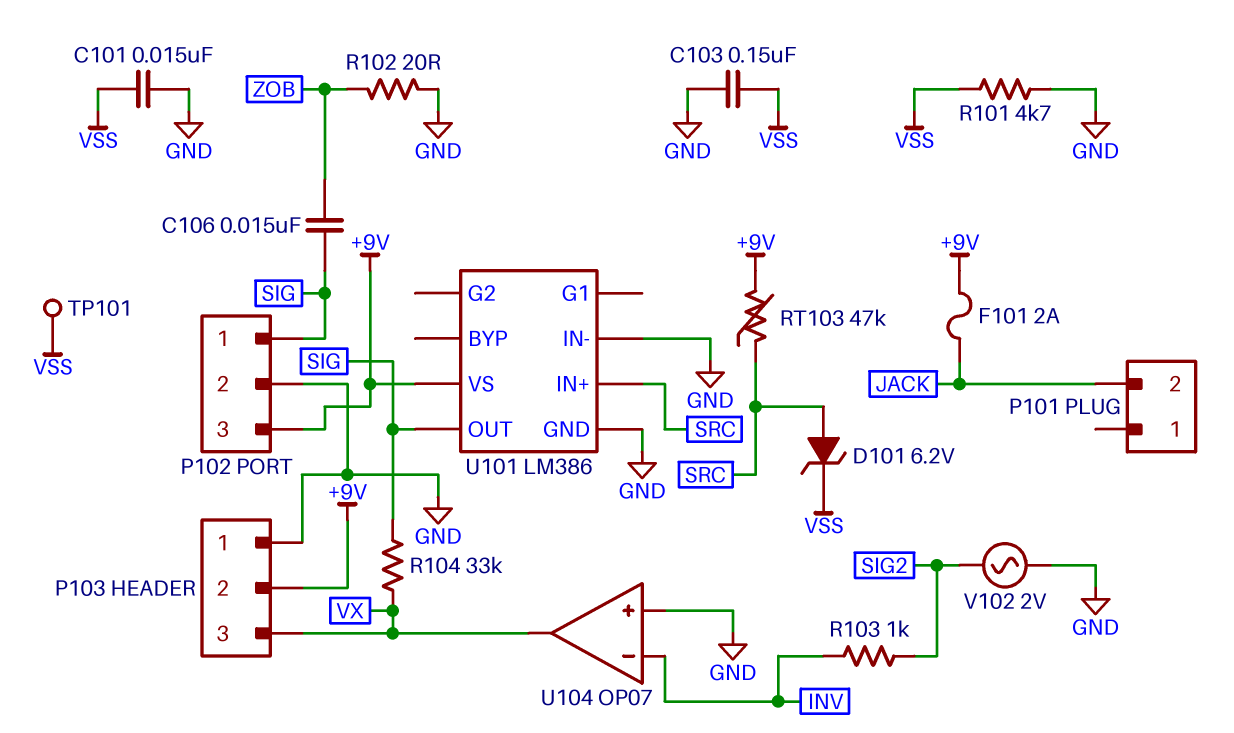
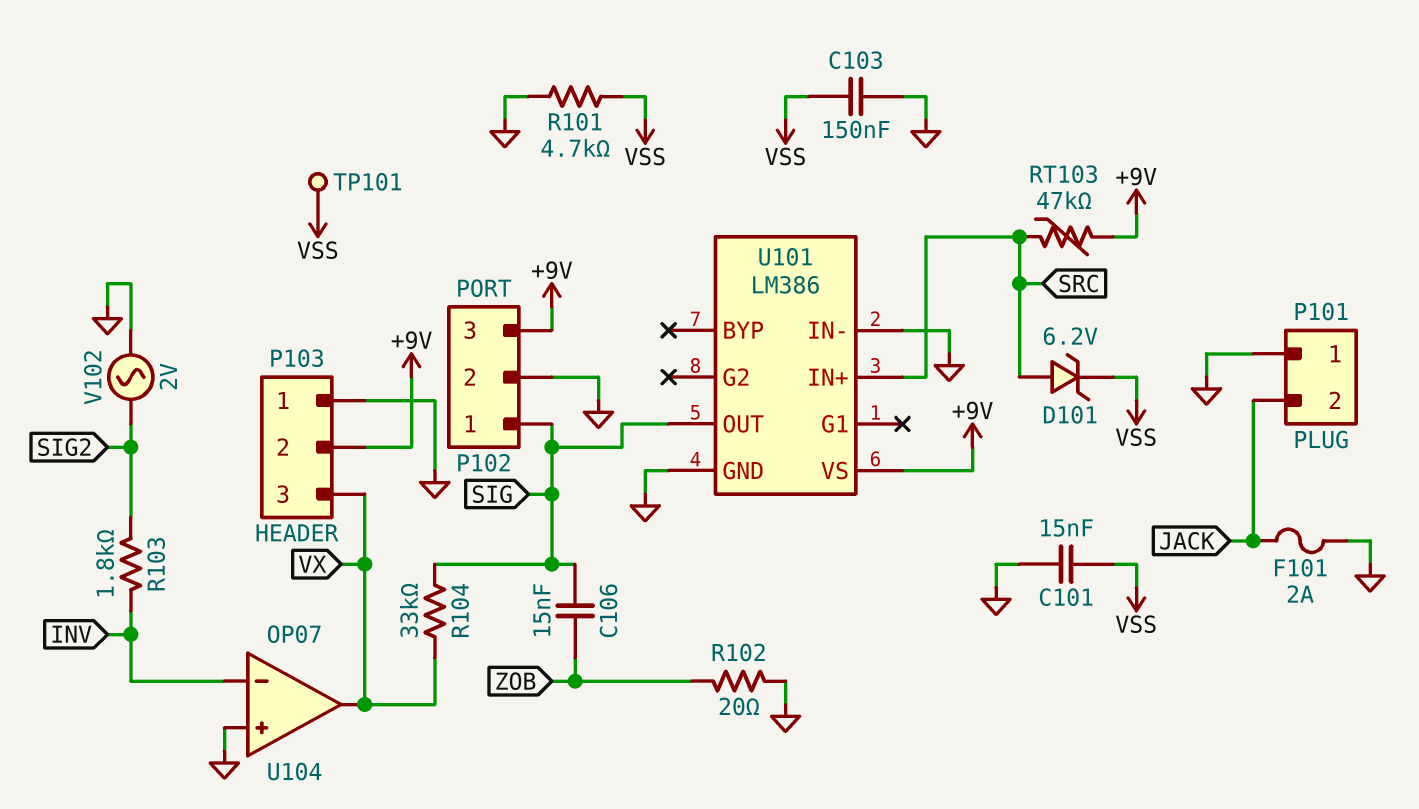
F101: 2A (+9V, JACK) -> 2A (GND, JACK)
P101 pin 1: none -> GND
R103: 1k (INV, SIG2) -> 1.8k (INV, SIG2)

